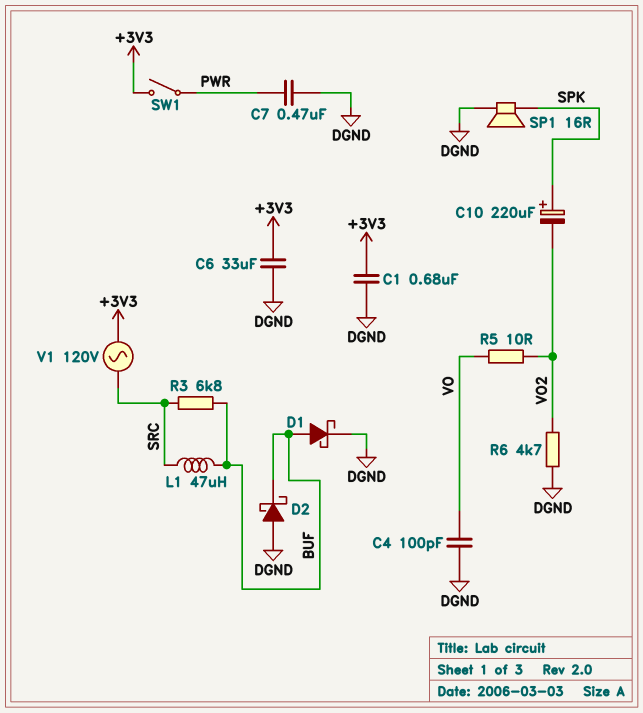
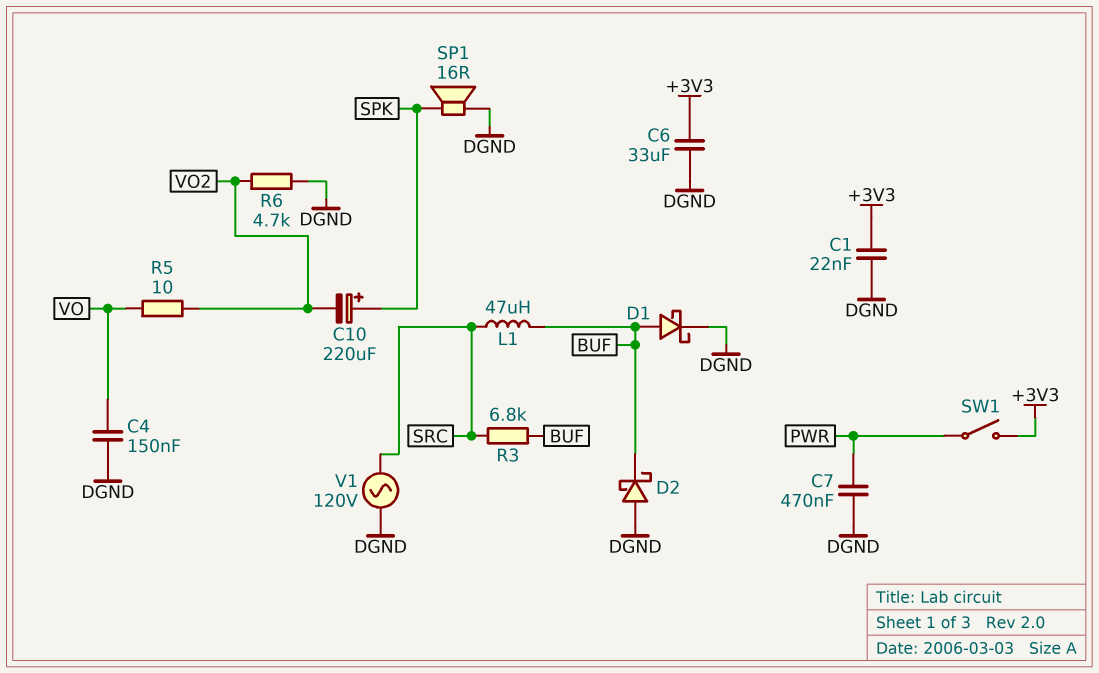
C1: 680nF (+3V3, DGND) -> 22nF (+3V3, DGND)
C4: 100pF (DGND, VO) -> 150nF (DGND, VO)
V1: AC 120V (+3V3, SRC) -> AC 120V (DGND, SRC)

